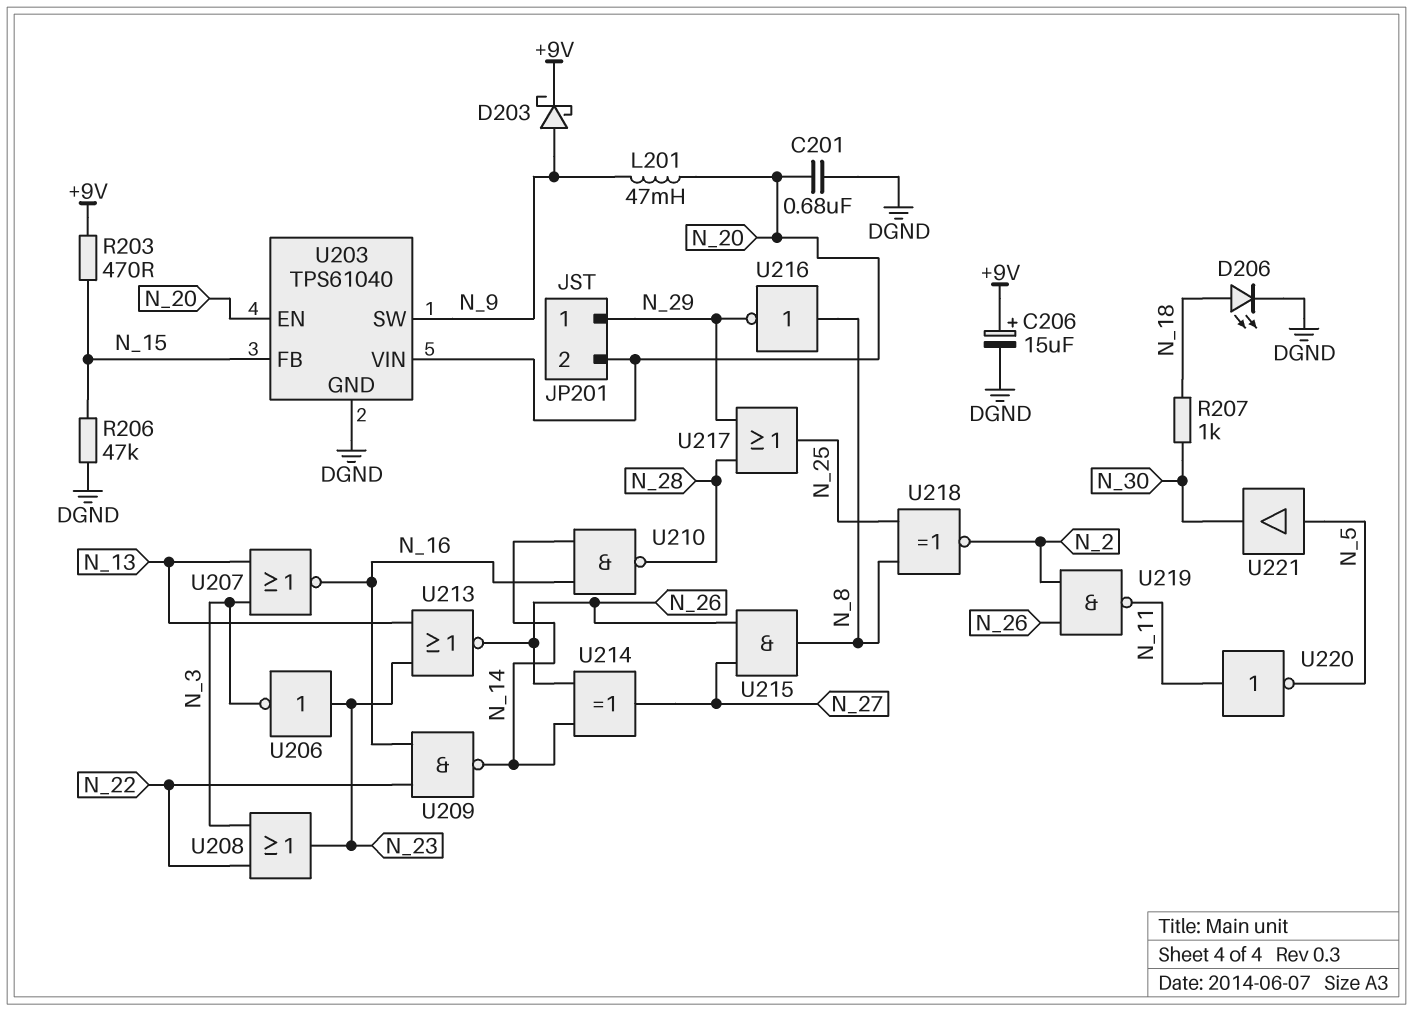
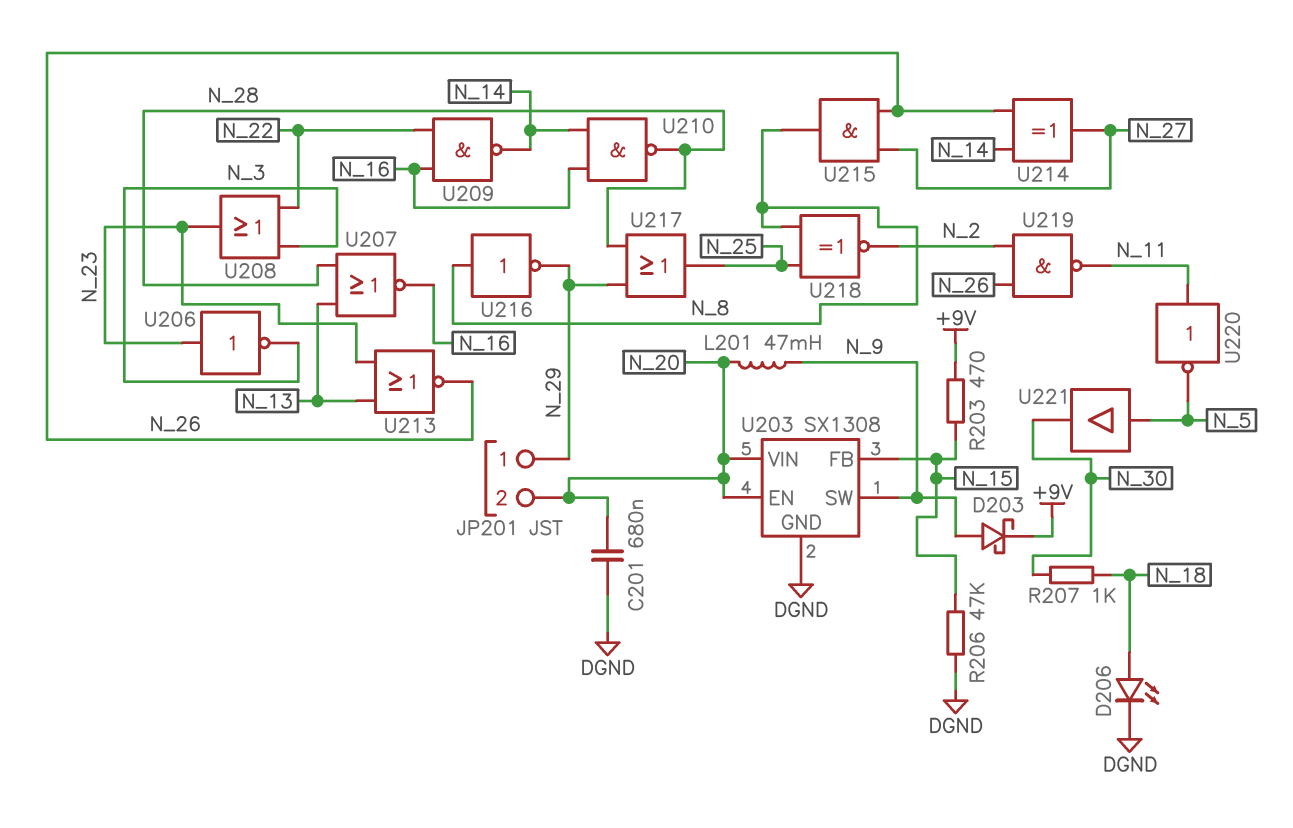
C206: 15uF (plus +9V, minus DGND) -> none
U203: TPS61040 -> SX1308
U207: NOR (in N_3, in N_13, out N_16) -> NOR (in N_13, in N_28, out N_16)

